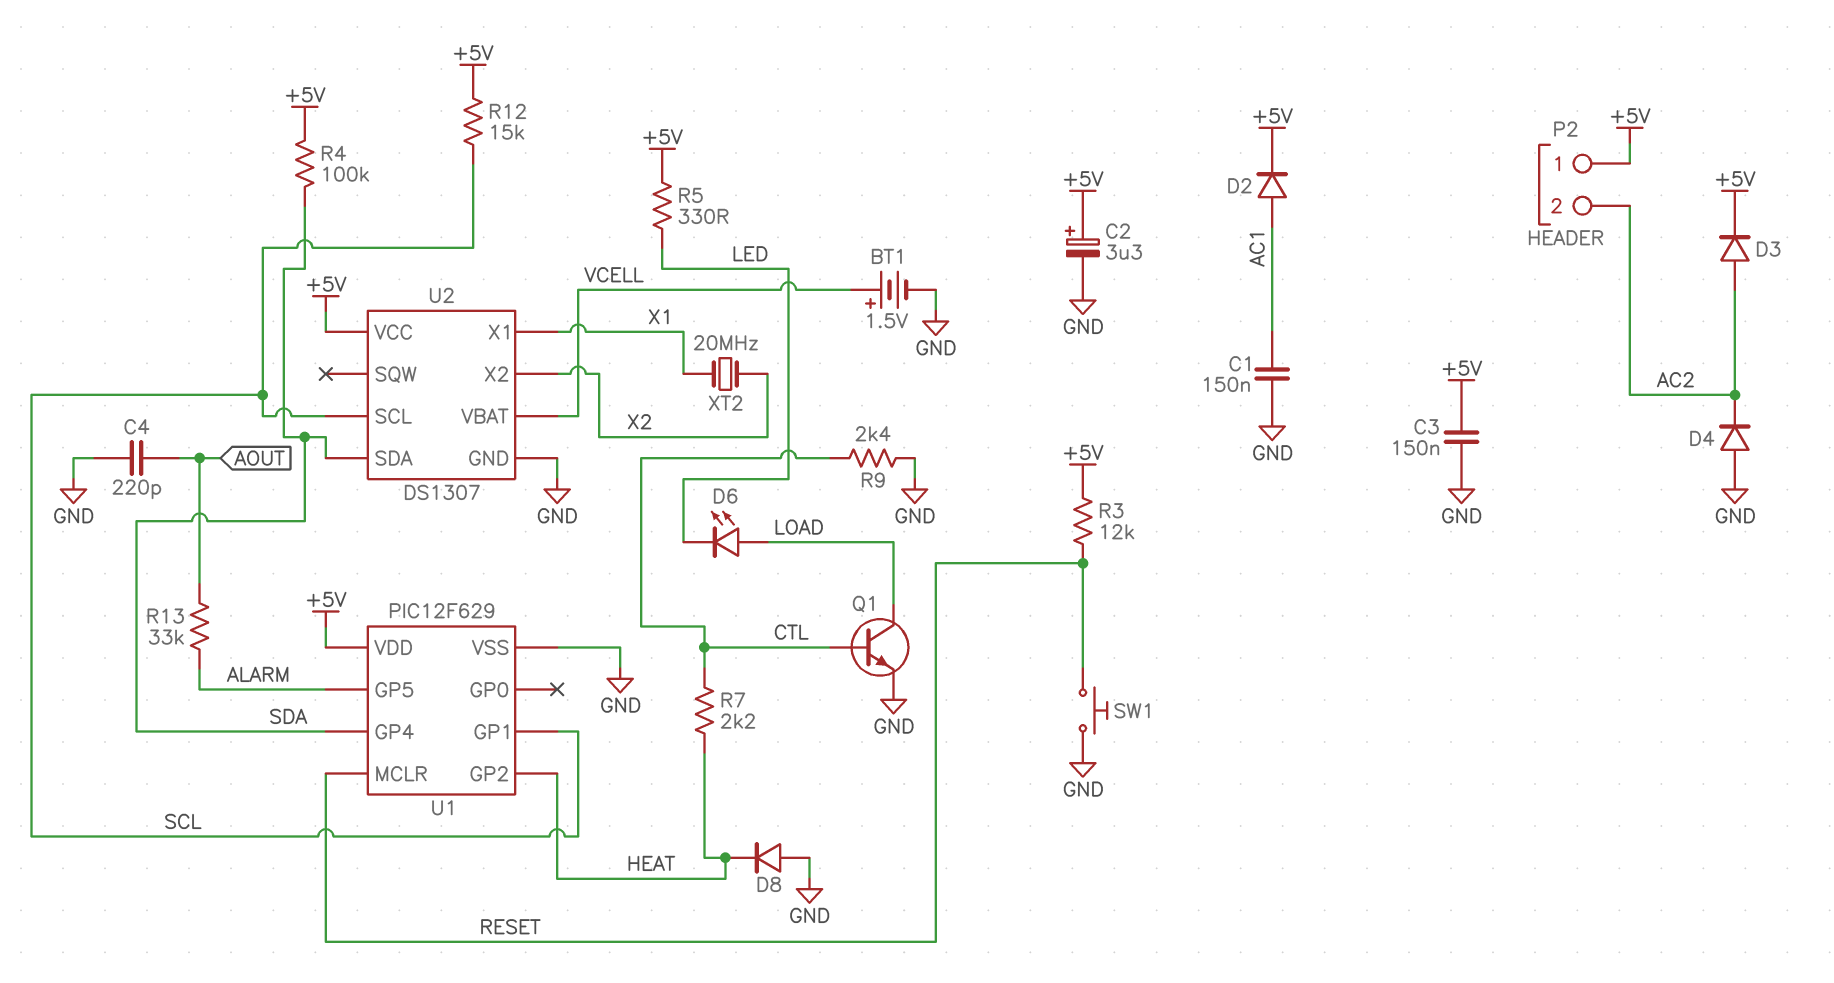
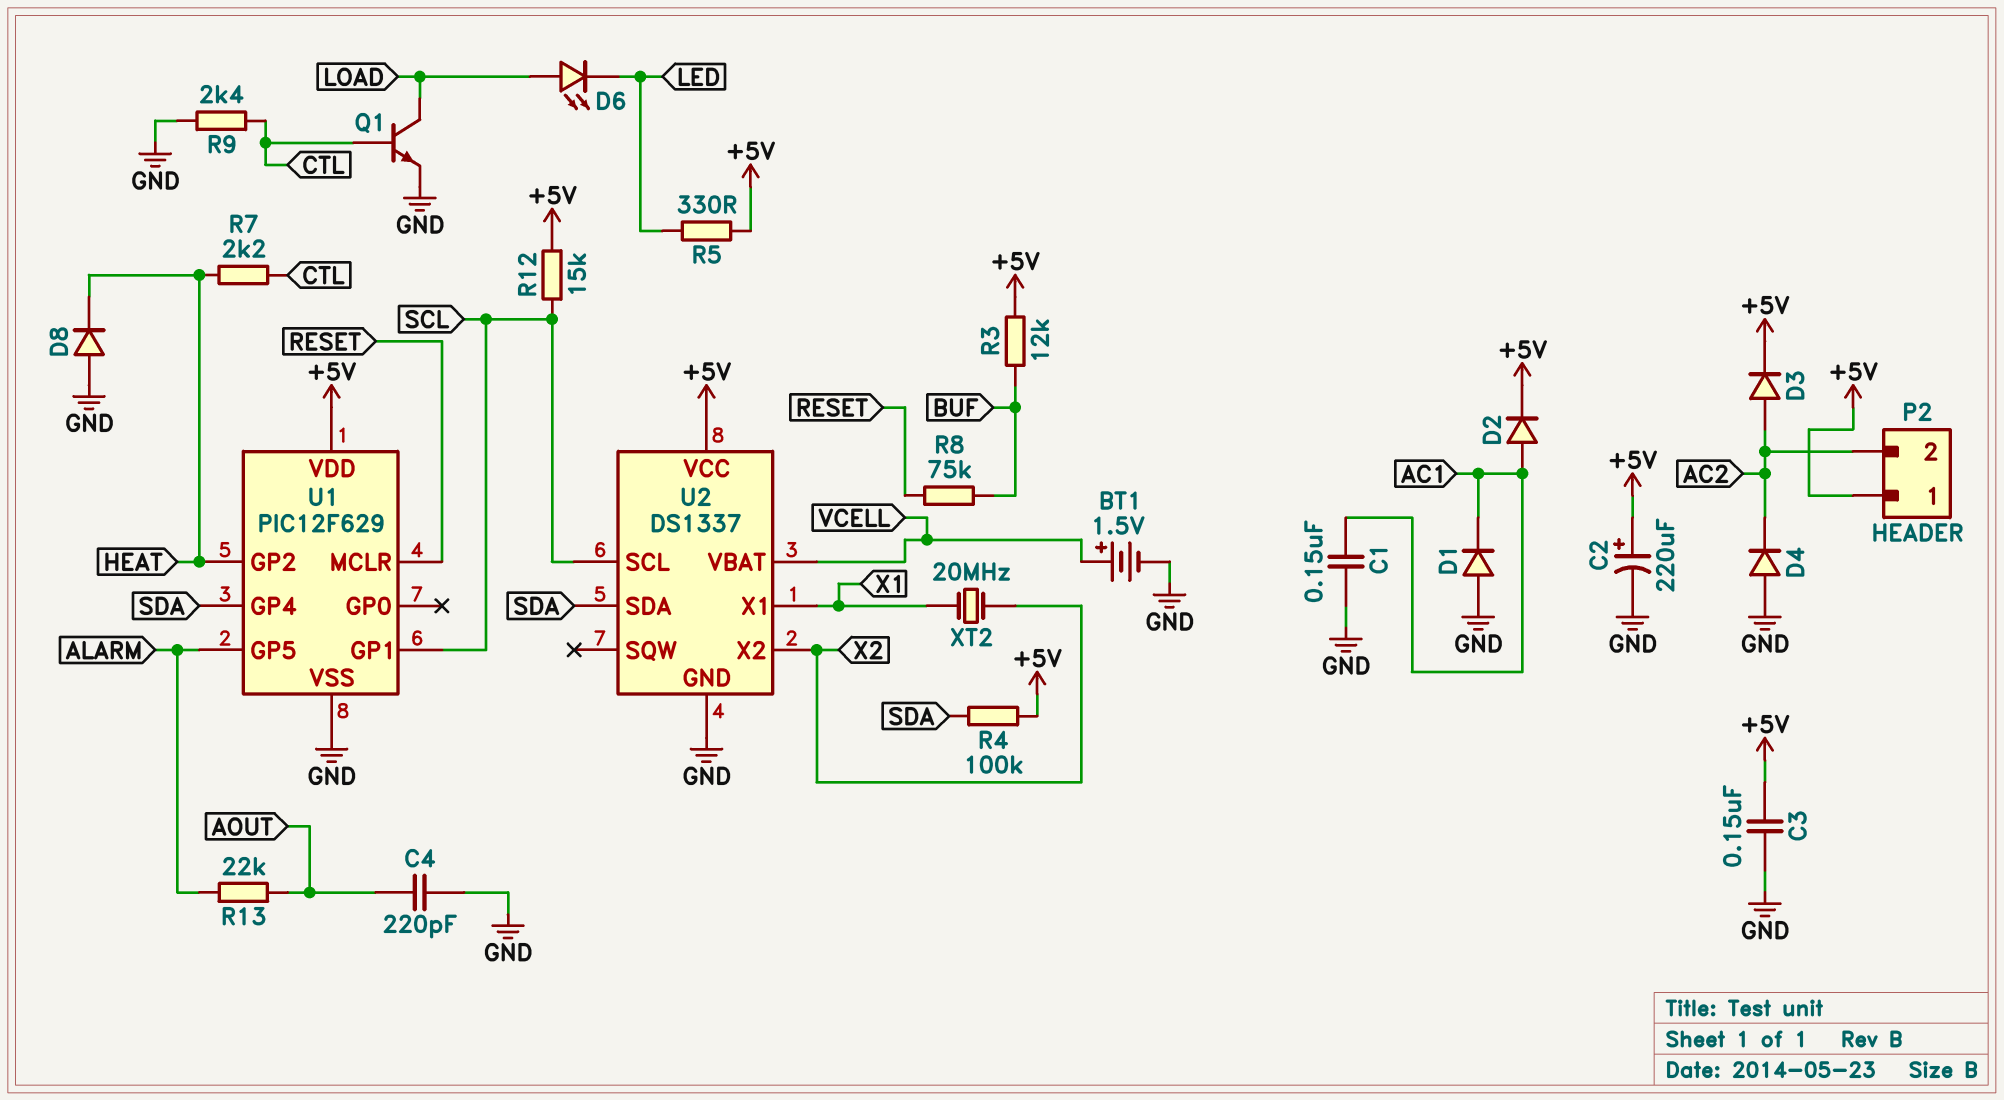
C2: 3.3uF (plus +5V, minus GND) -> 220uF (plus +5V, minus GND)
D1: none -> diode (A GND, K AC1)
R3: 12k (+5V, RESET) -> 12k (+5V, BUF)
R8: none -> 75k (BUF, RESET)
R13: 33k (ALARM, AOUT) -> 22k (ALARM, AOUT)
SW1: button (GND, RESET) -> none
U2: DS1307 -> DS1337

